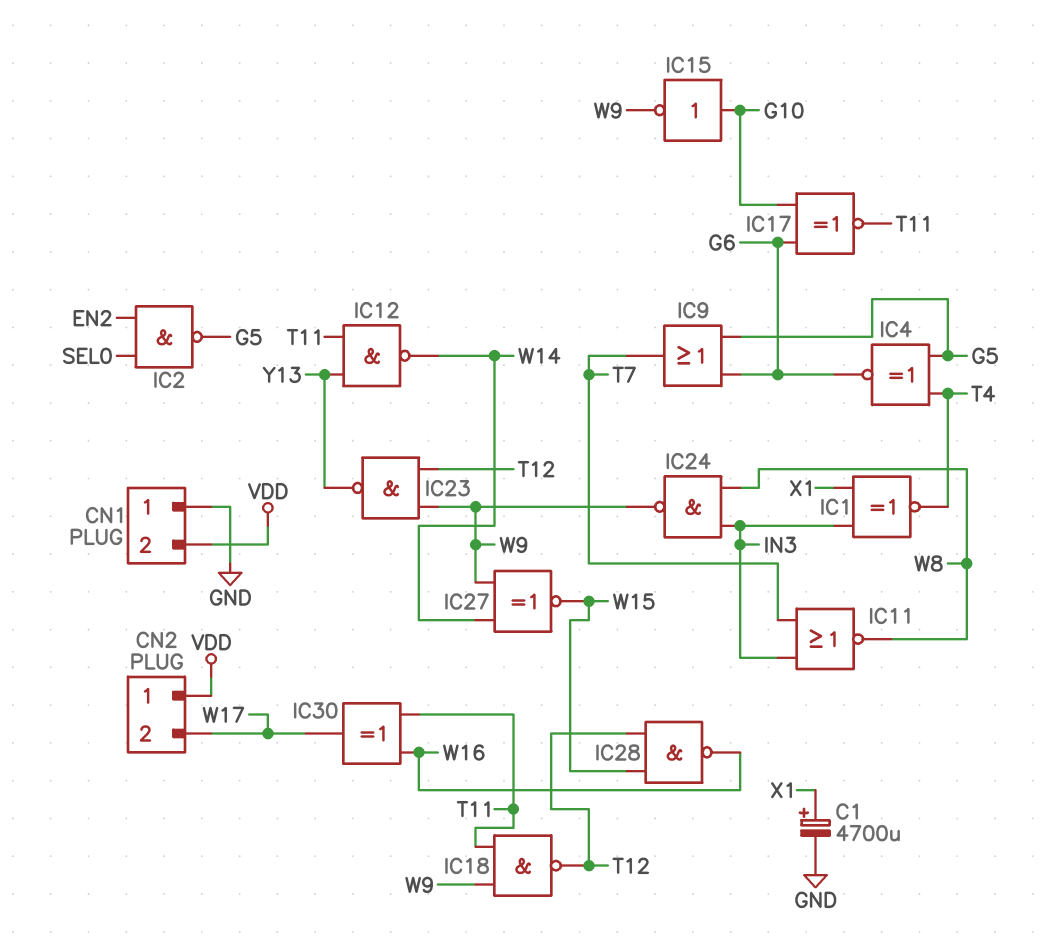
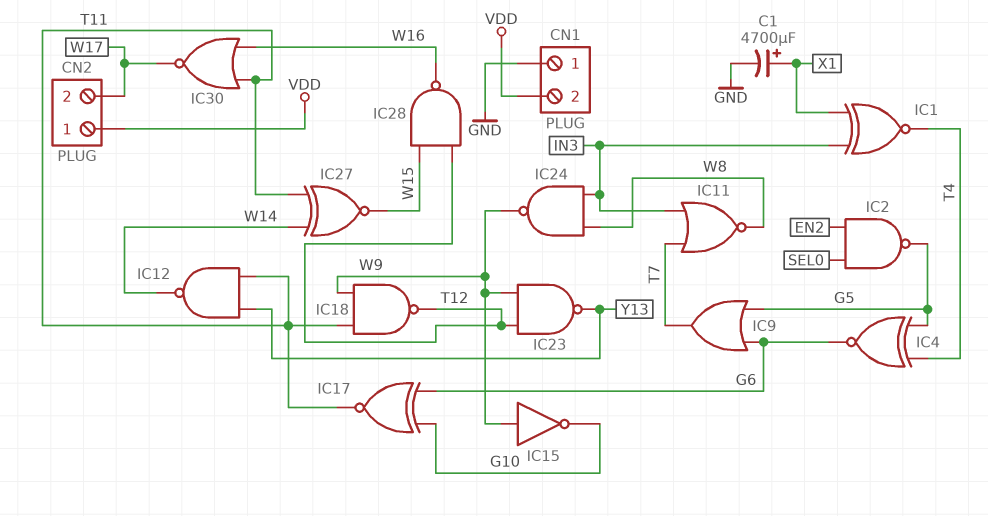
IC15: NOT (in G10, out W9) -> NOT (in W9, out G10)
IC27: XNOR (in W9, in W14, out W15) -> XNOR (in T11, in W14, out W15)
IC30: XOR (in T11, in W16, out W17) -> NOR (in T11, in W16, out W17)

